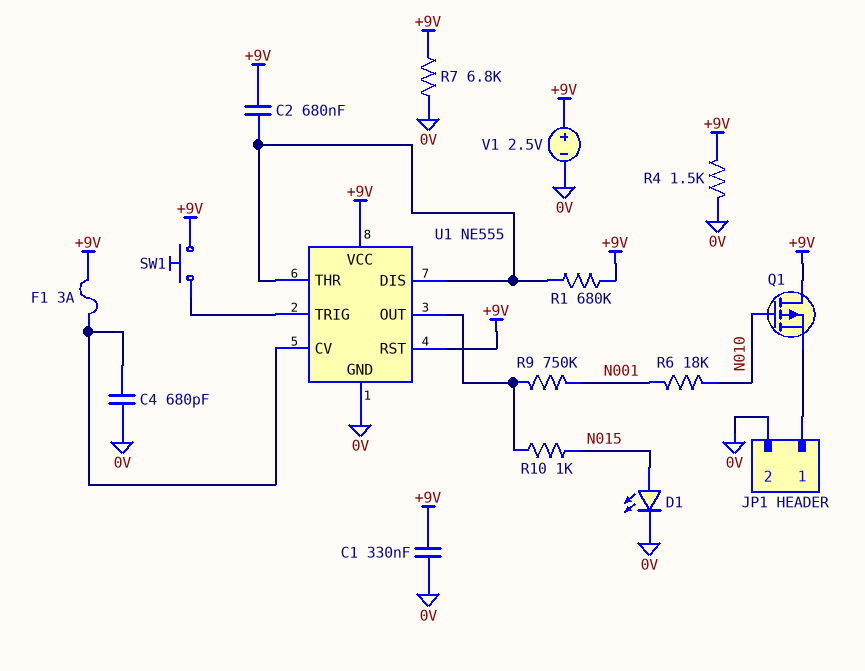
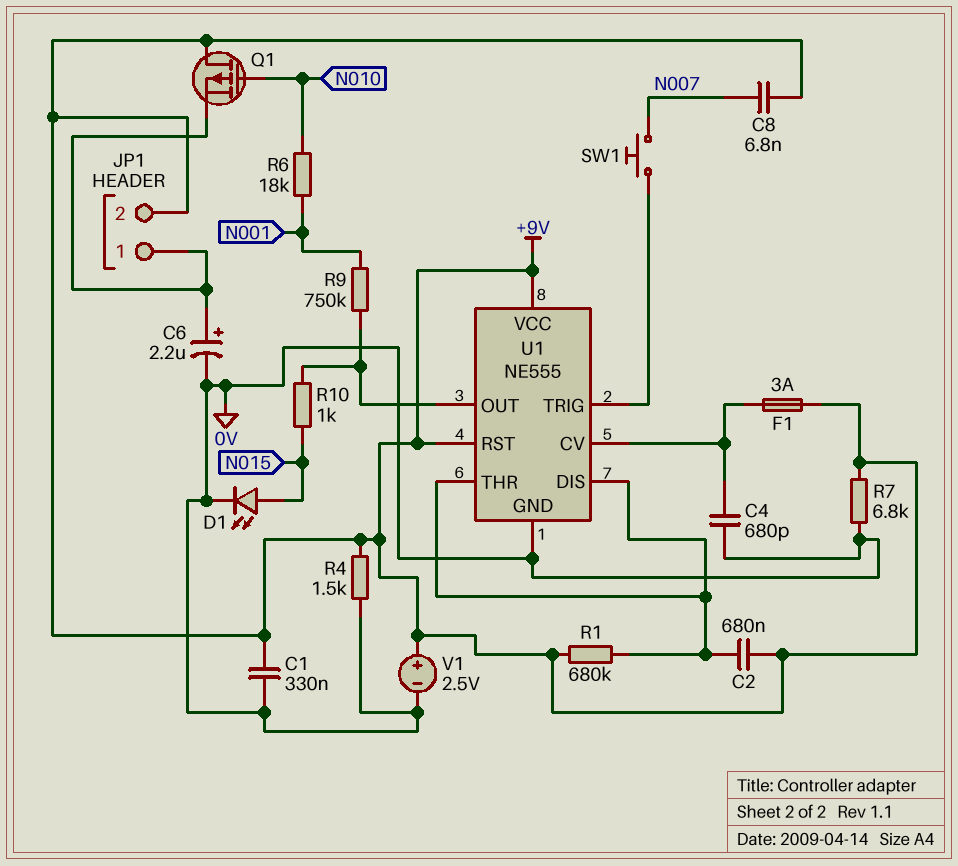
C6: none -> 2.2uF (plus JP1/1, minus 0V)
C8: none -> 6.8nF (+9V, N007)
JP1 pin 2: 0V -> +9V
SW1: button (+9V, U1/TRIG) -> button (N007, U1/TRIG)

